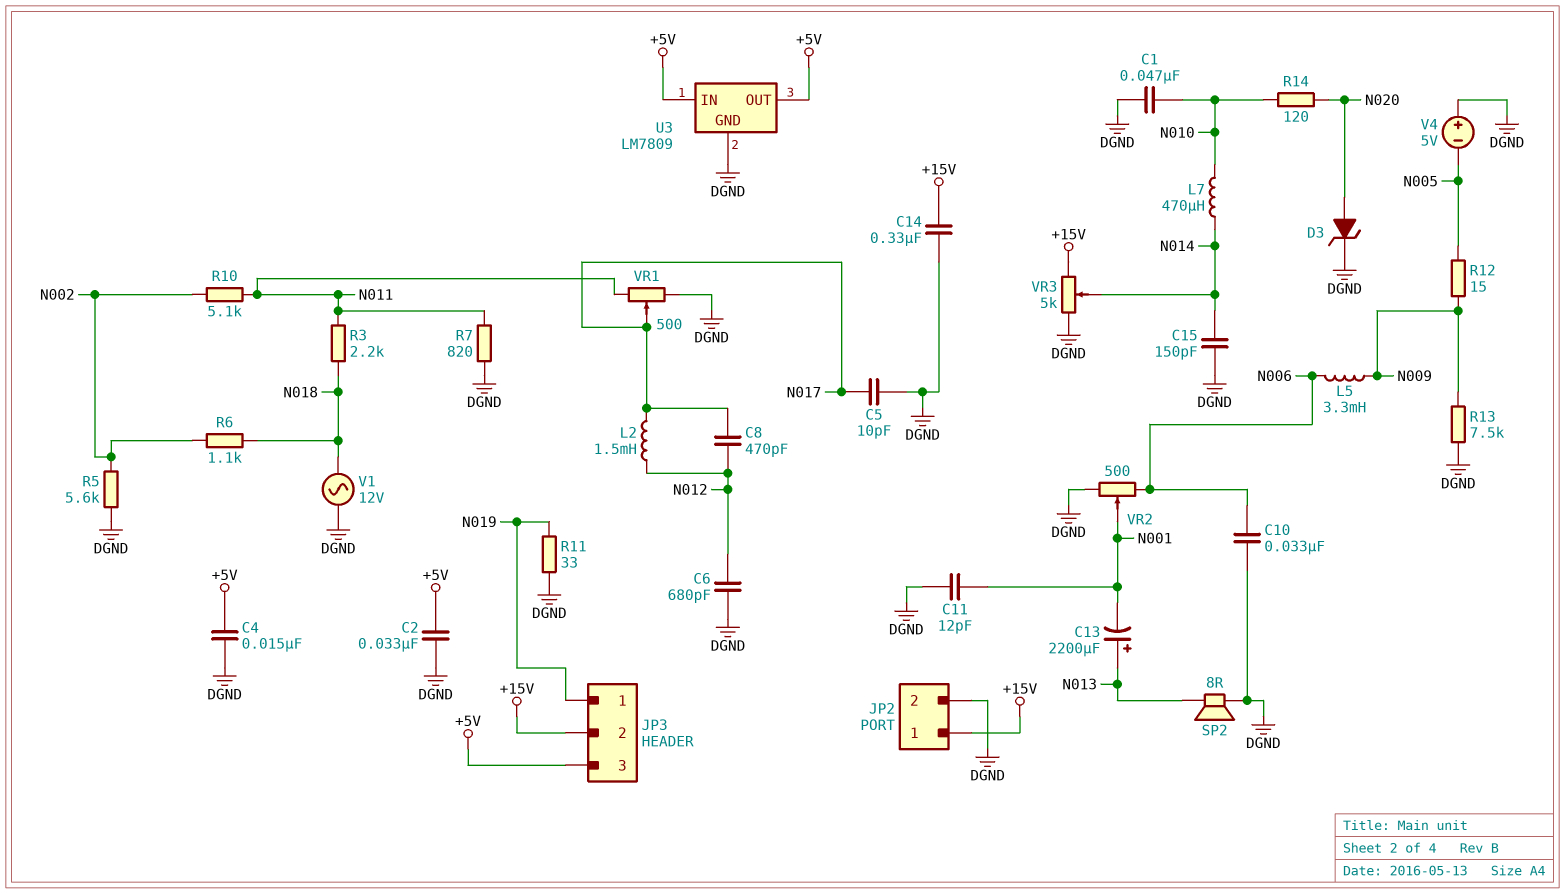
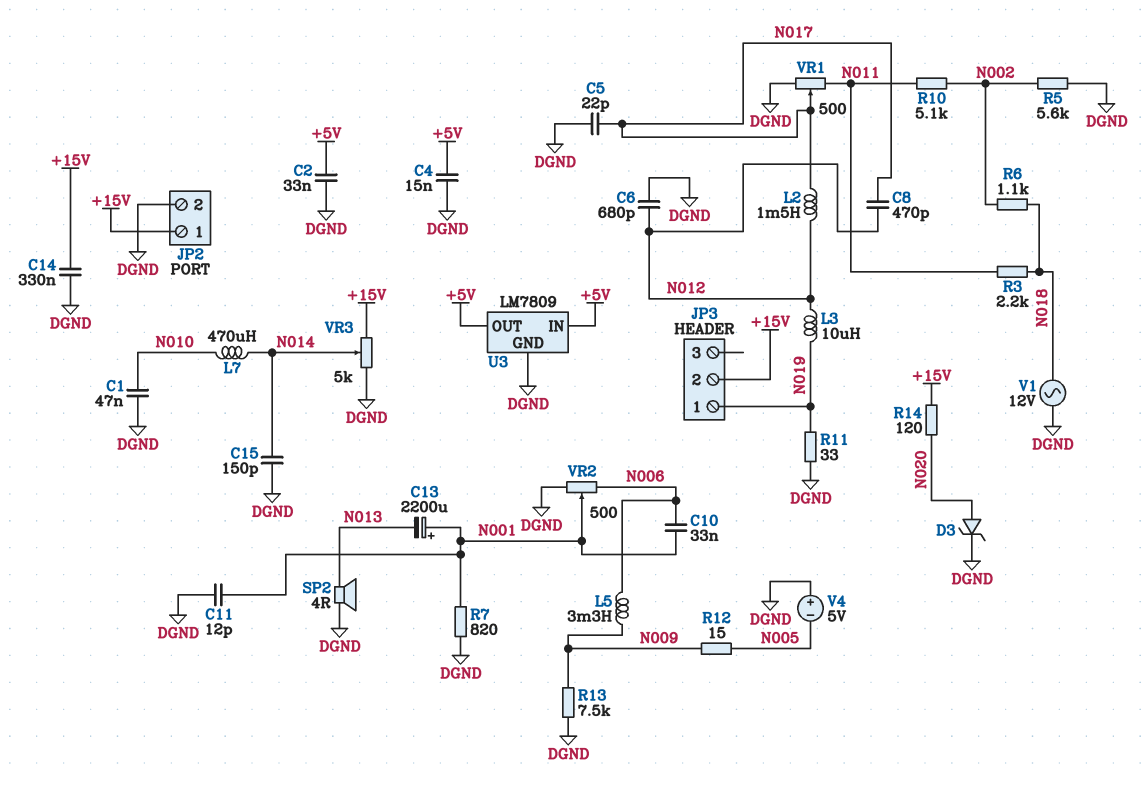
C5: 10pF (DGND, N017) -> 22pF (DGND, N017)
C10: 33nF (DGND, N006) -> 33nF (N001, N006)
C13: 2200uF (plus N013, minus N001) -> 2200uF (plus N001, minus N013)
JP3 pin 3: +5V -> none
L3: none -> 10uH (N012, N019)
R7: 820 (DGND, N011) -> 820 (DGND, N001)
R14: 120 (N010, N020) -> 120 (+15V, N020)
SP2: speaker 8R (DGND, N013) -> speaker 4R (DGND, N013)

